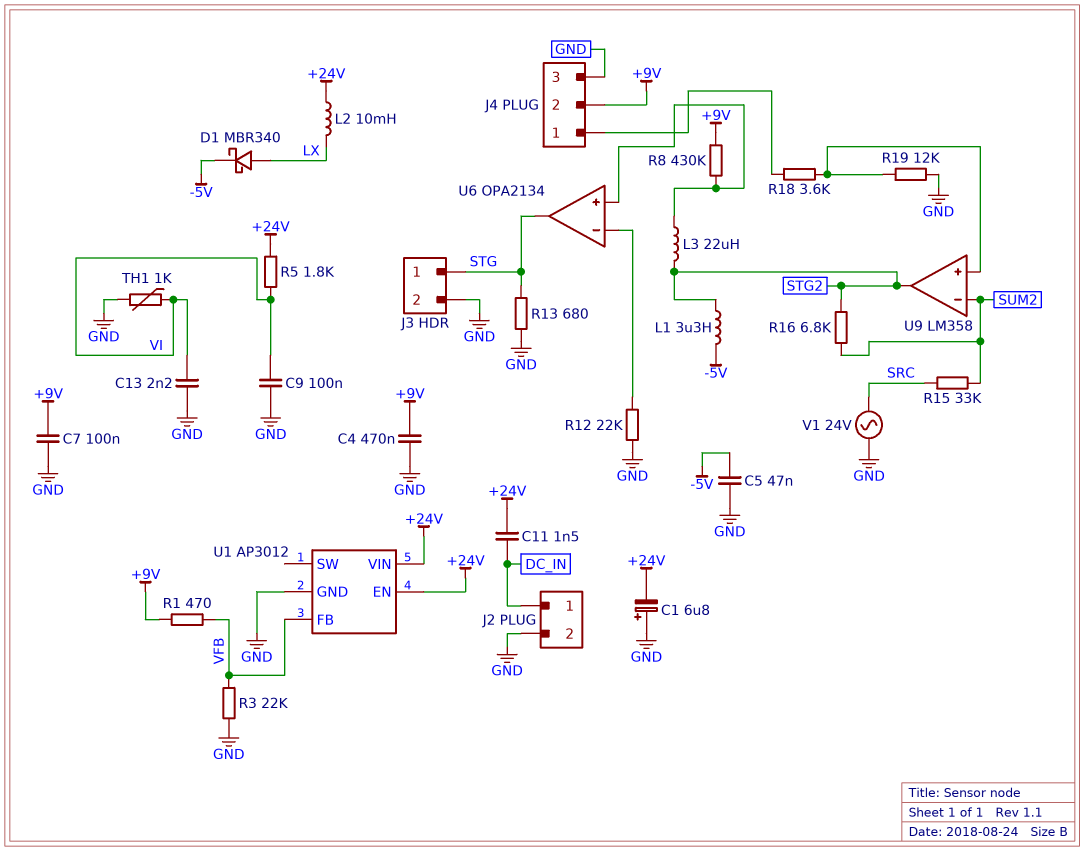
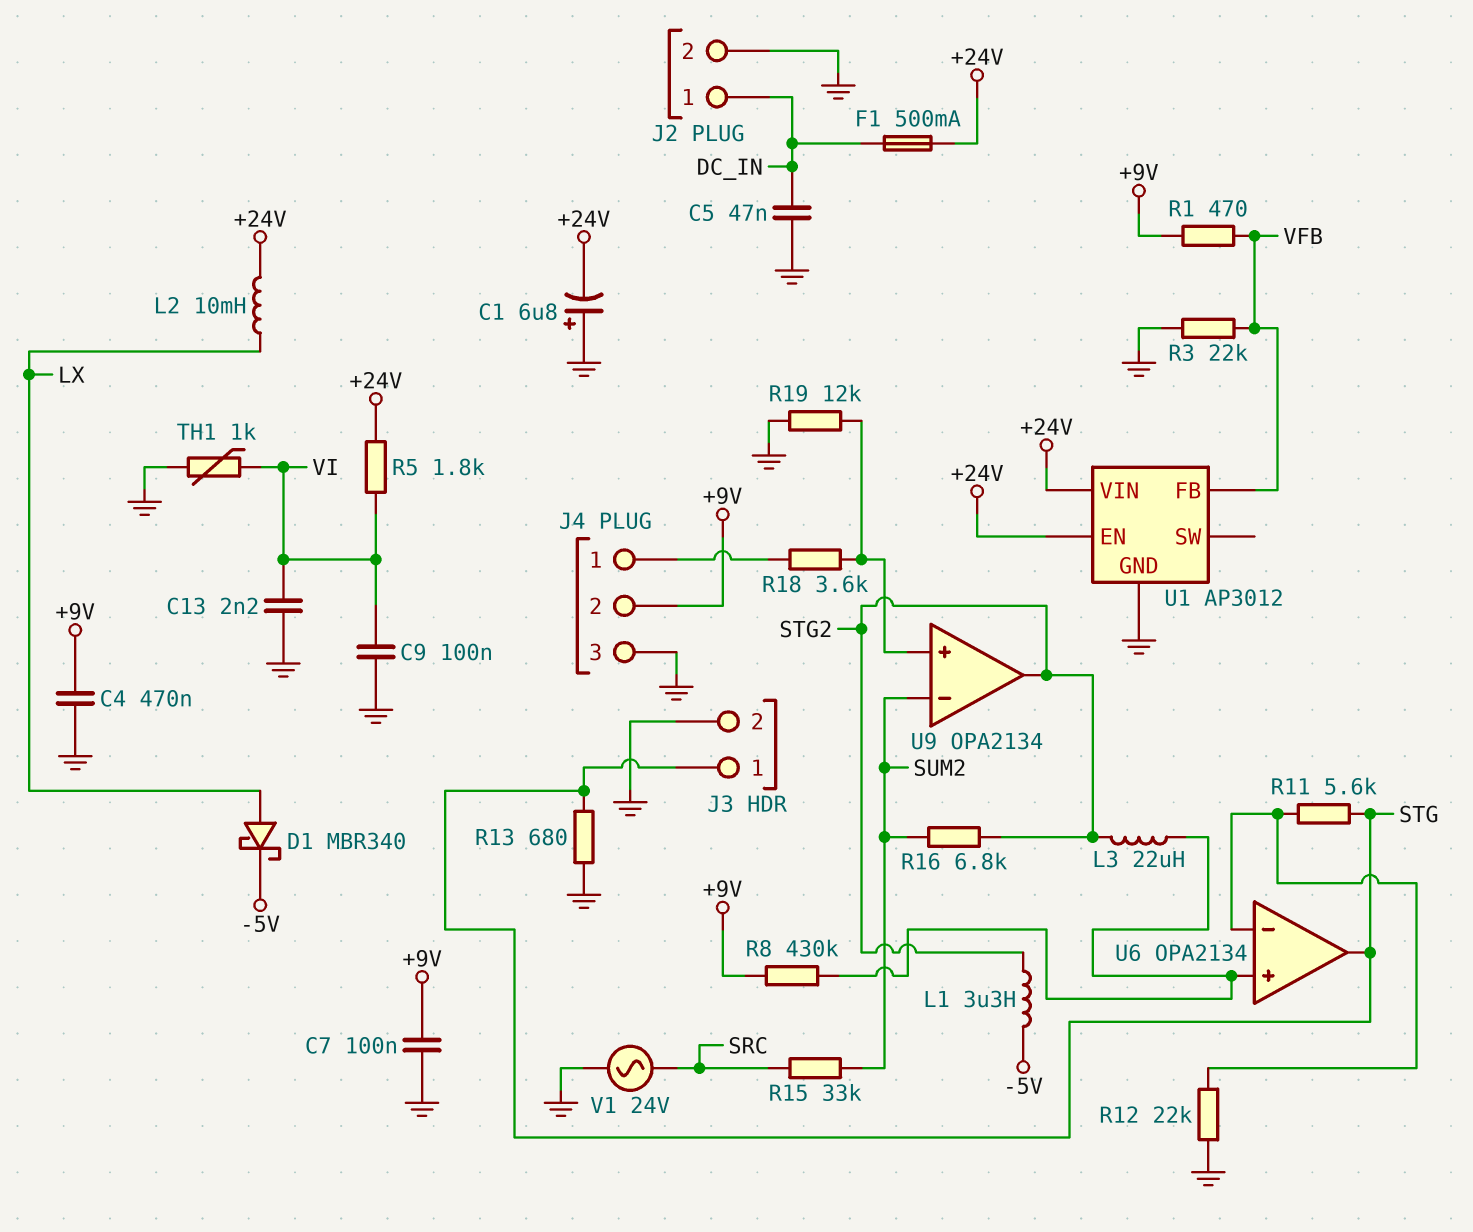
C5: 47nF (-5V, GND) -> 47nF (DC_IN, GND)
C11: 1.5nF (+24V, DC_IN) -> none
F1: none -> 500mA (+24V, DC_IN)
R11: none -> 5.6k (STG, U6/in-)
U9: LM358 -> OPA2134

